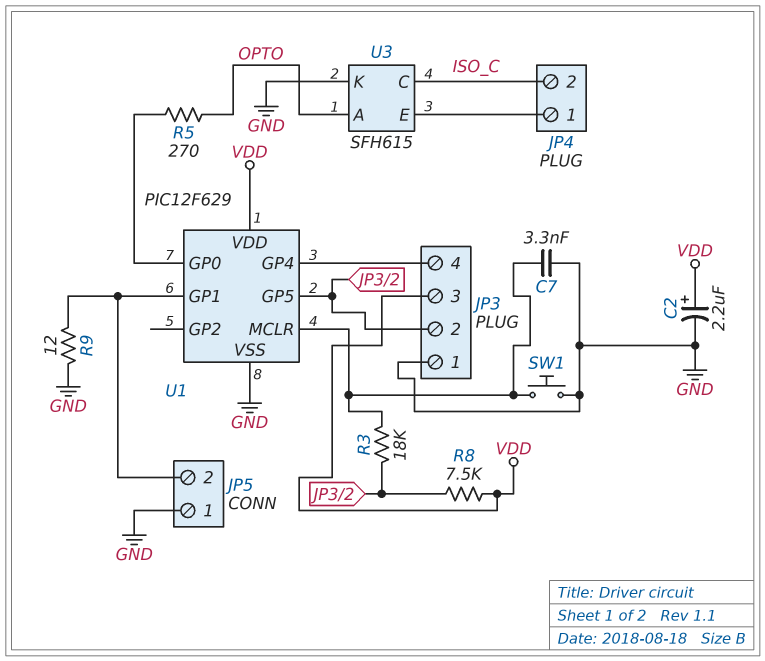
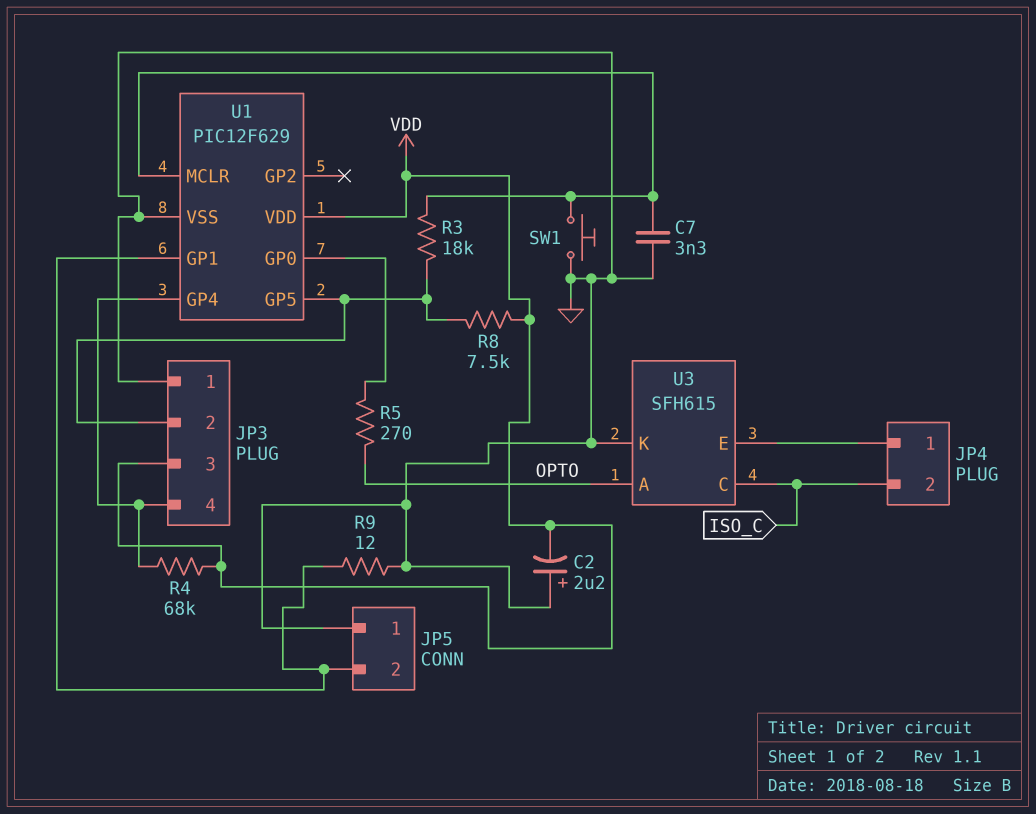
C2: 2.2uF (plus VDD, minus GND) -> 2.2uF (plus GND, minus VDD)
R4: none -> 68k (JP3/4, VDD)

